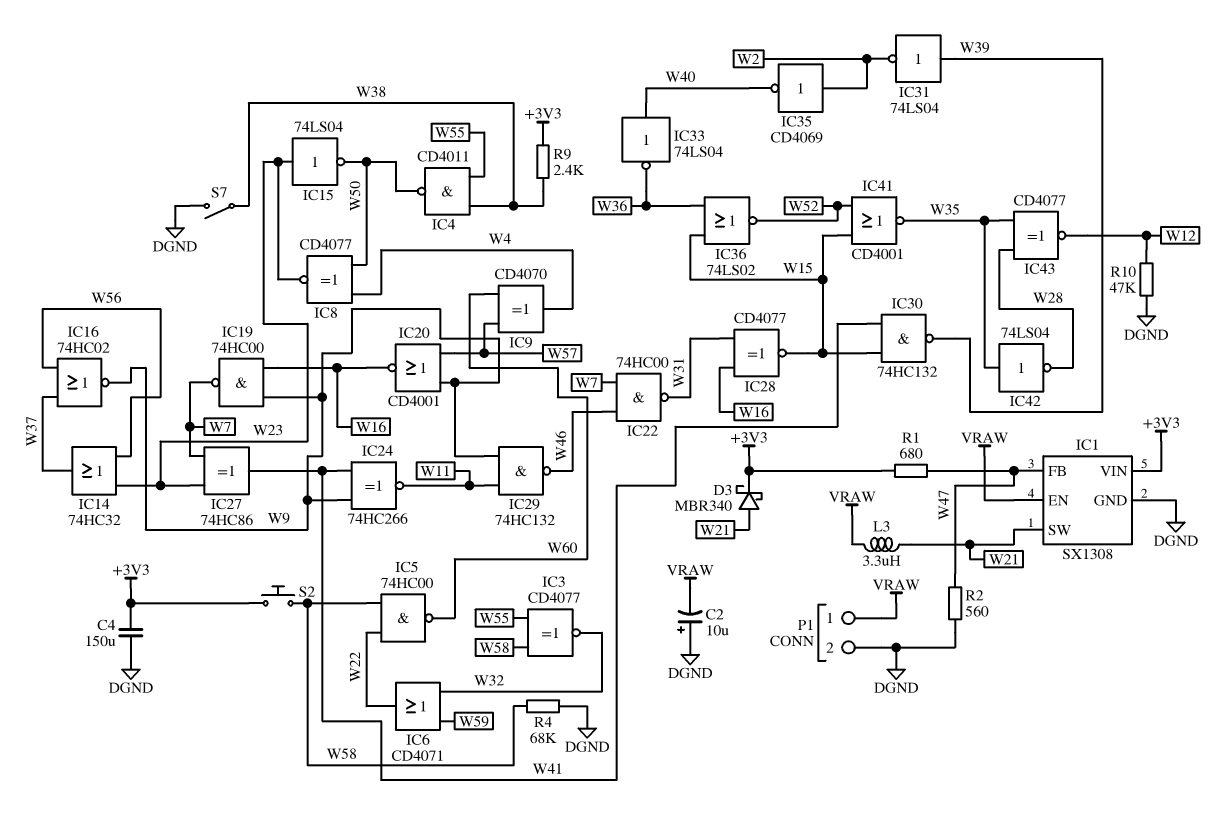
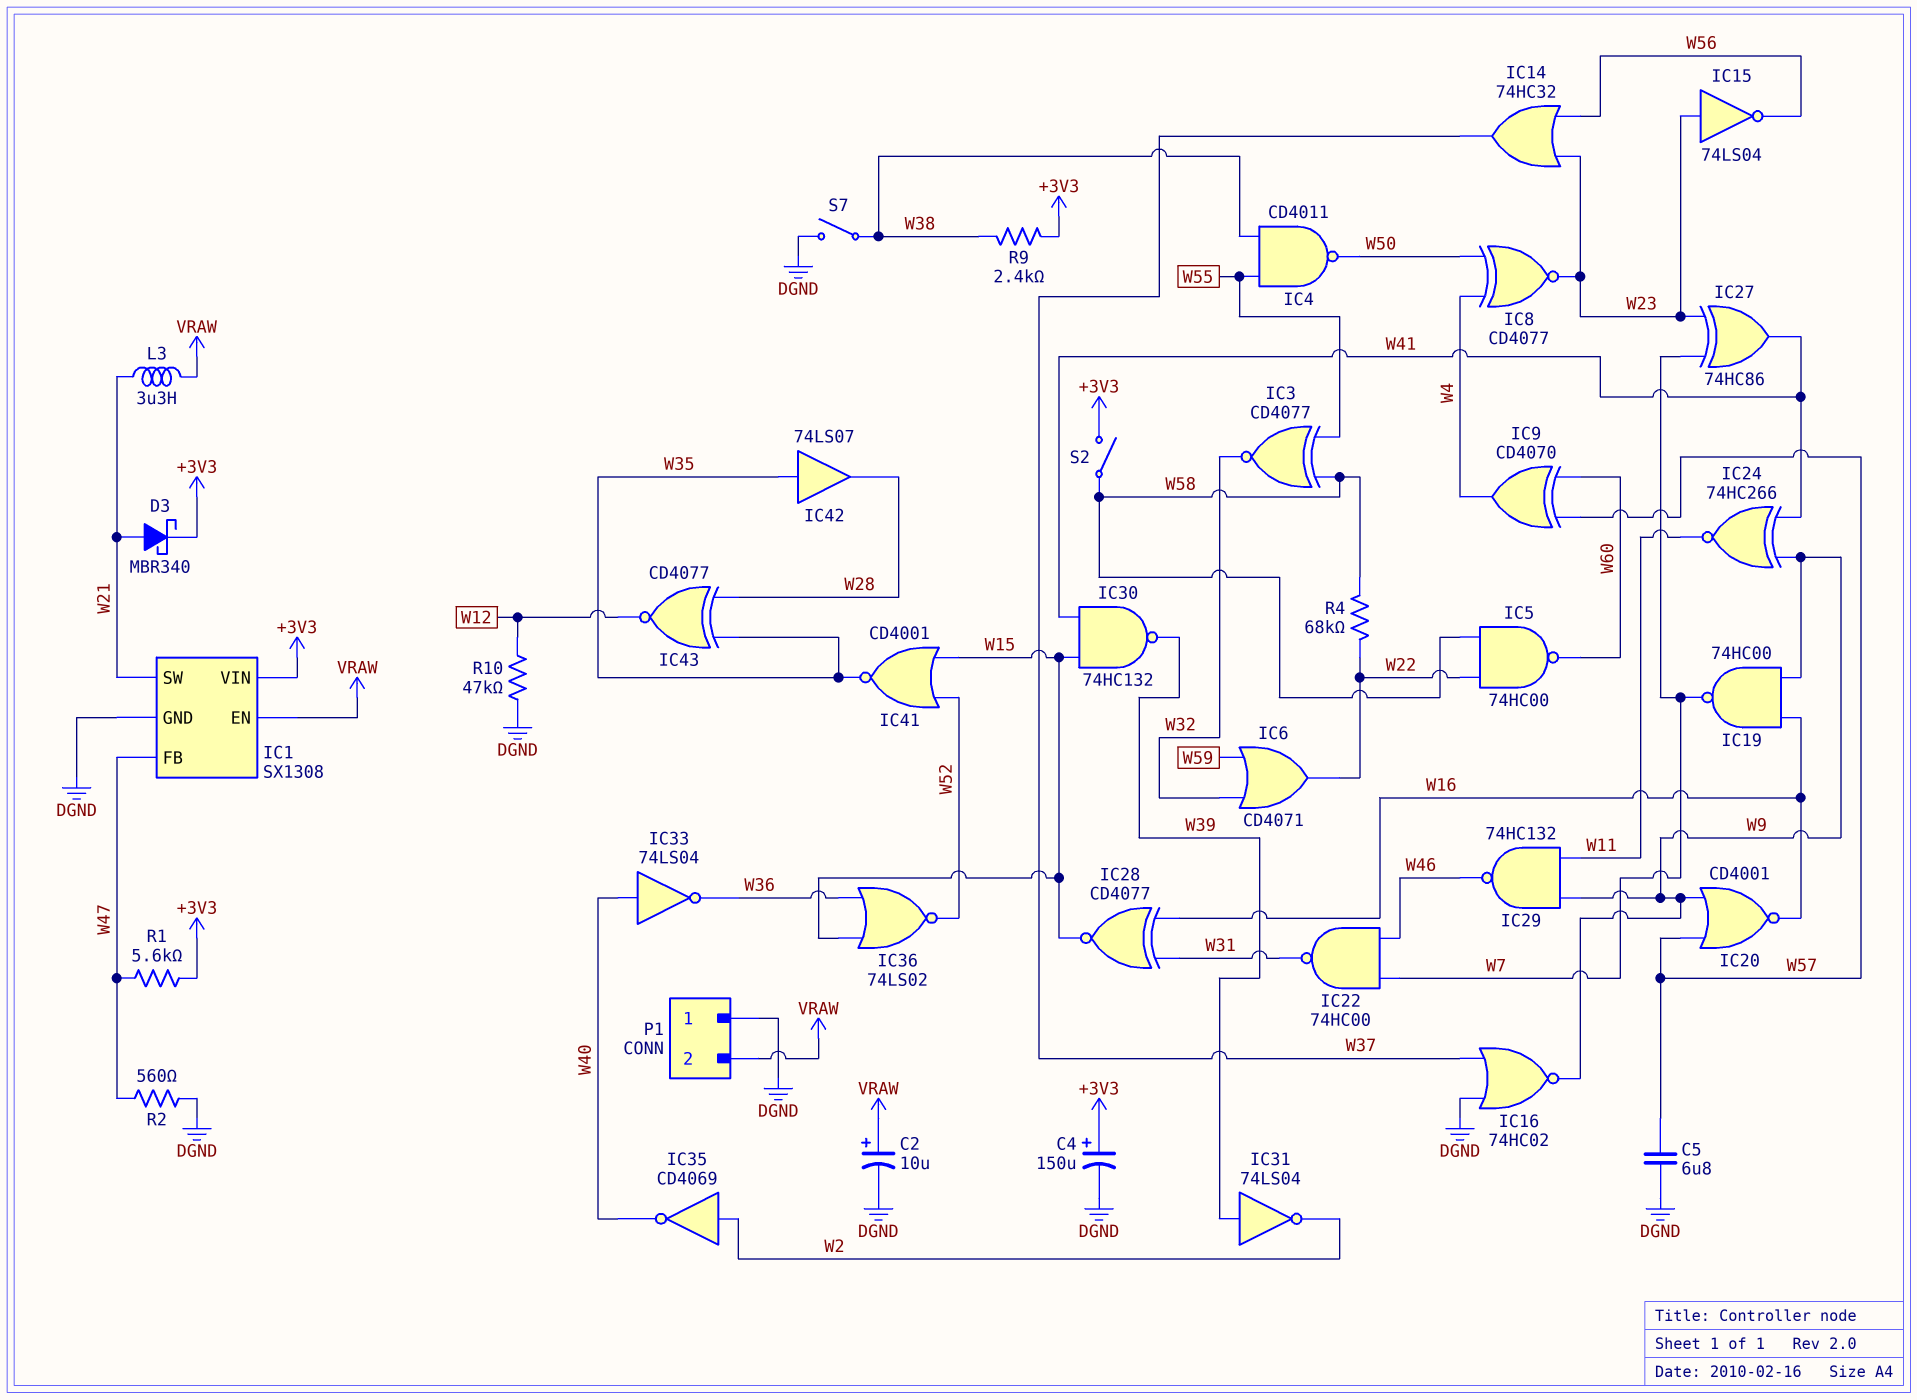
C2: 10uF (plus DGND, minus VRAW) -> 10uF (plus VRAW, minus DGND)
C4: 150uF (+3V3, DGND) -> 150uF (plus +3V3, minus DGND)
C5: none -> 6.8uF (DGND, W57)
IC15: NOT 74LS04 (in W23, out W50) -> NOT 74LS04 (in W23, out W56)
IC16: NOR 74HC02 (in W37, in W56, out W9) -> NOR 74HC02 (in DGND, in W37, out W9)
IC42: NOT 74LS04 (in W35, out W28) -> buffer 74LS07 (in W35, out W28)
P1 pin 1: VRAW -> DGND
P1 pin 2: DGND -> VRAW
R1: 680 (+3V3, W47) -> 5.6k (+3V3, W47)
R4: 68k (DGND, W58) -> 68k (W22, W58)
S2: button (+3V3, W58) -> switch (+3V3, W58)

